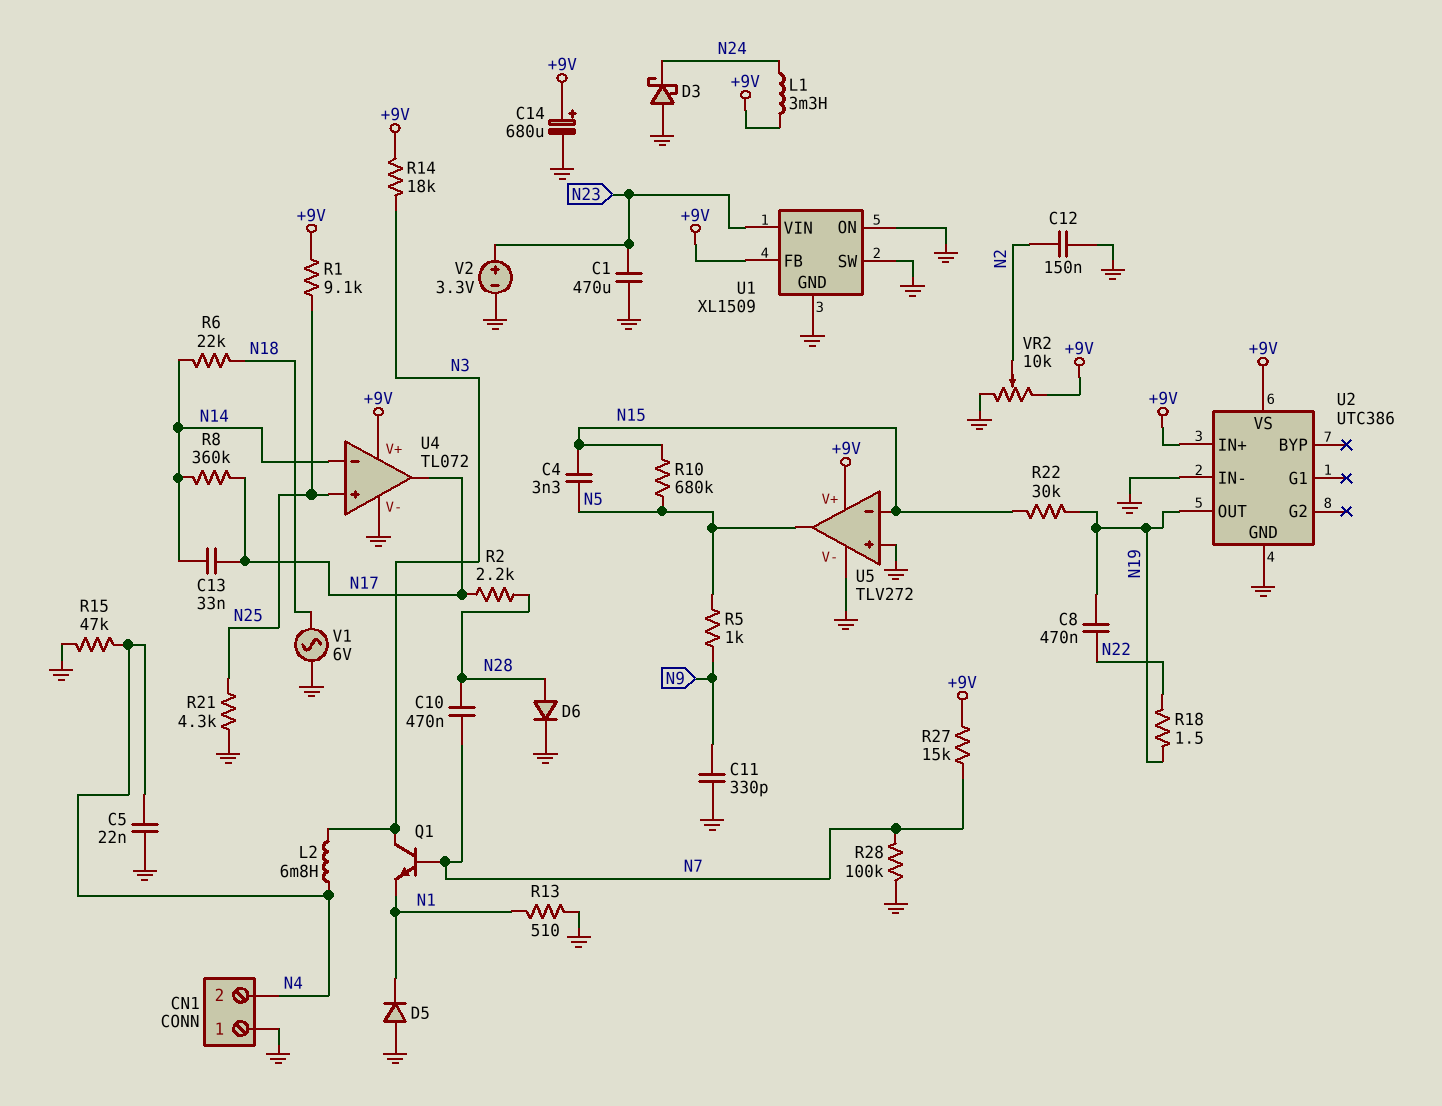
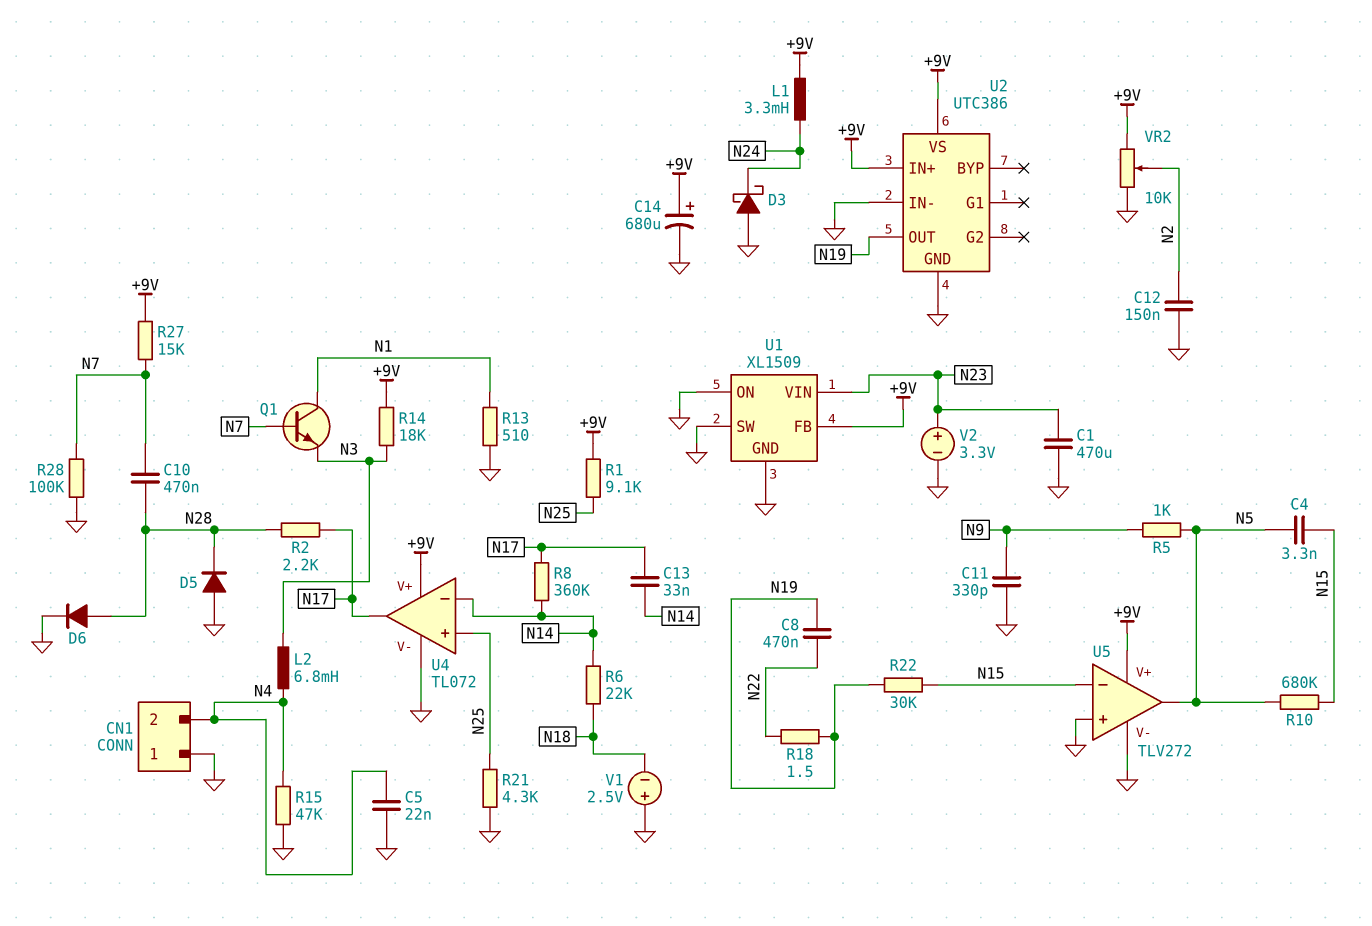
D5: diode (A GND, K N1) -> diode (A GND, K N28)
Q1: NPN (B N7, C N3, E N1) -> NPN (B N7, C N1, E N3)
V1: AC 6V (GND, N18) -> 2.5V (plus GND, minus N18)

